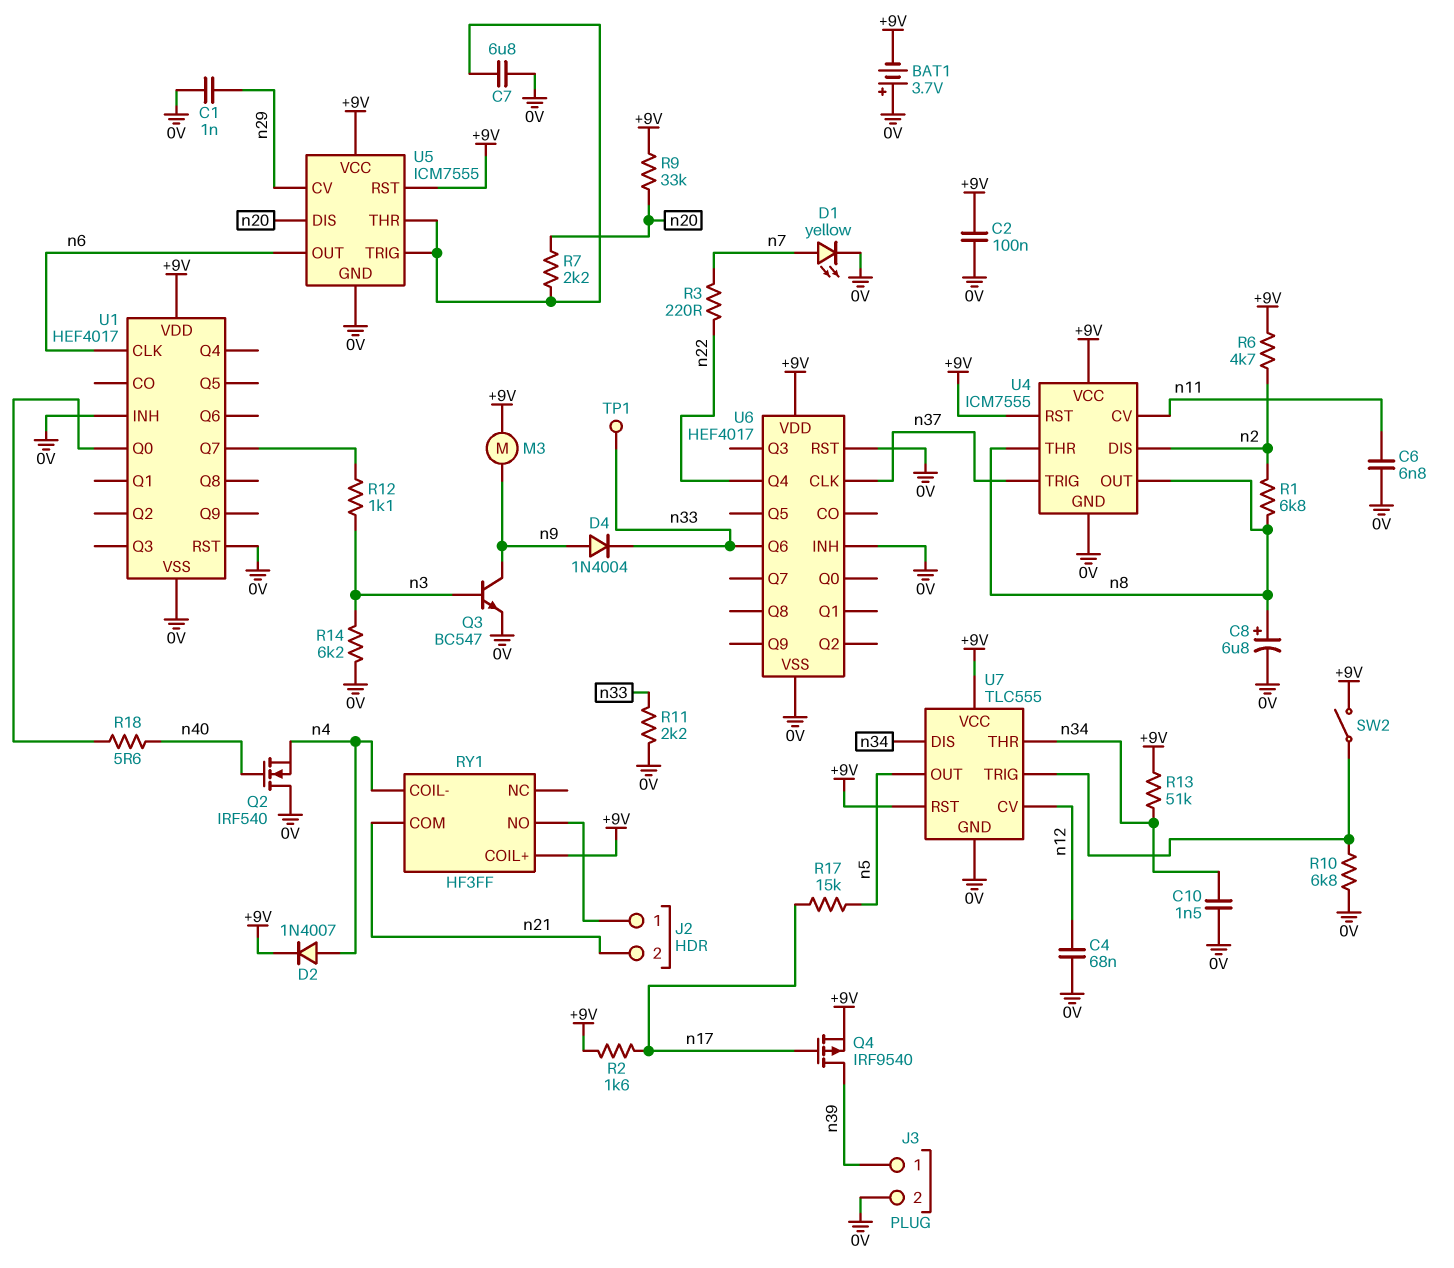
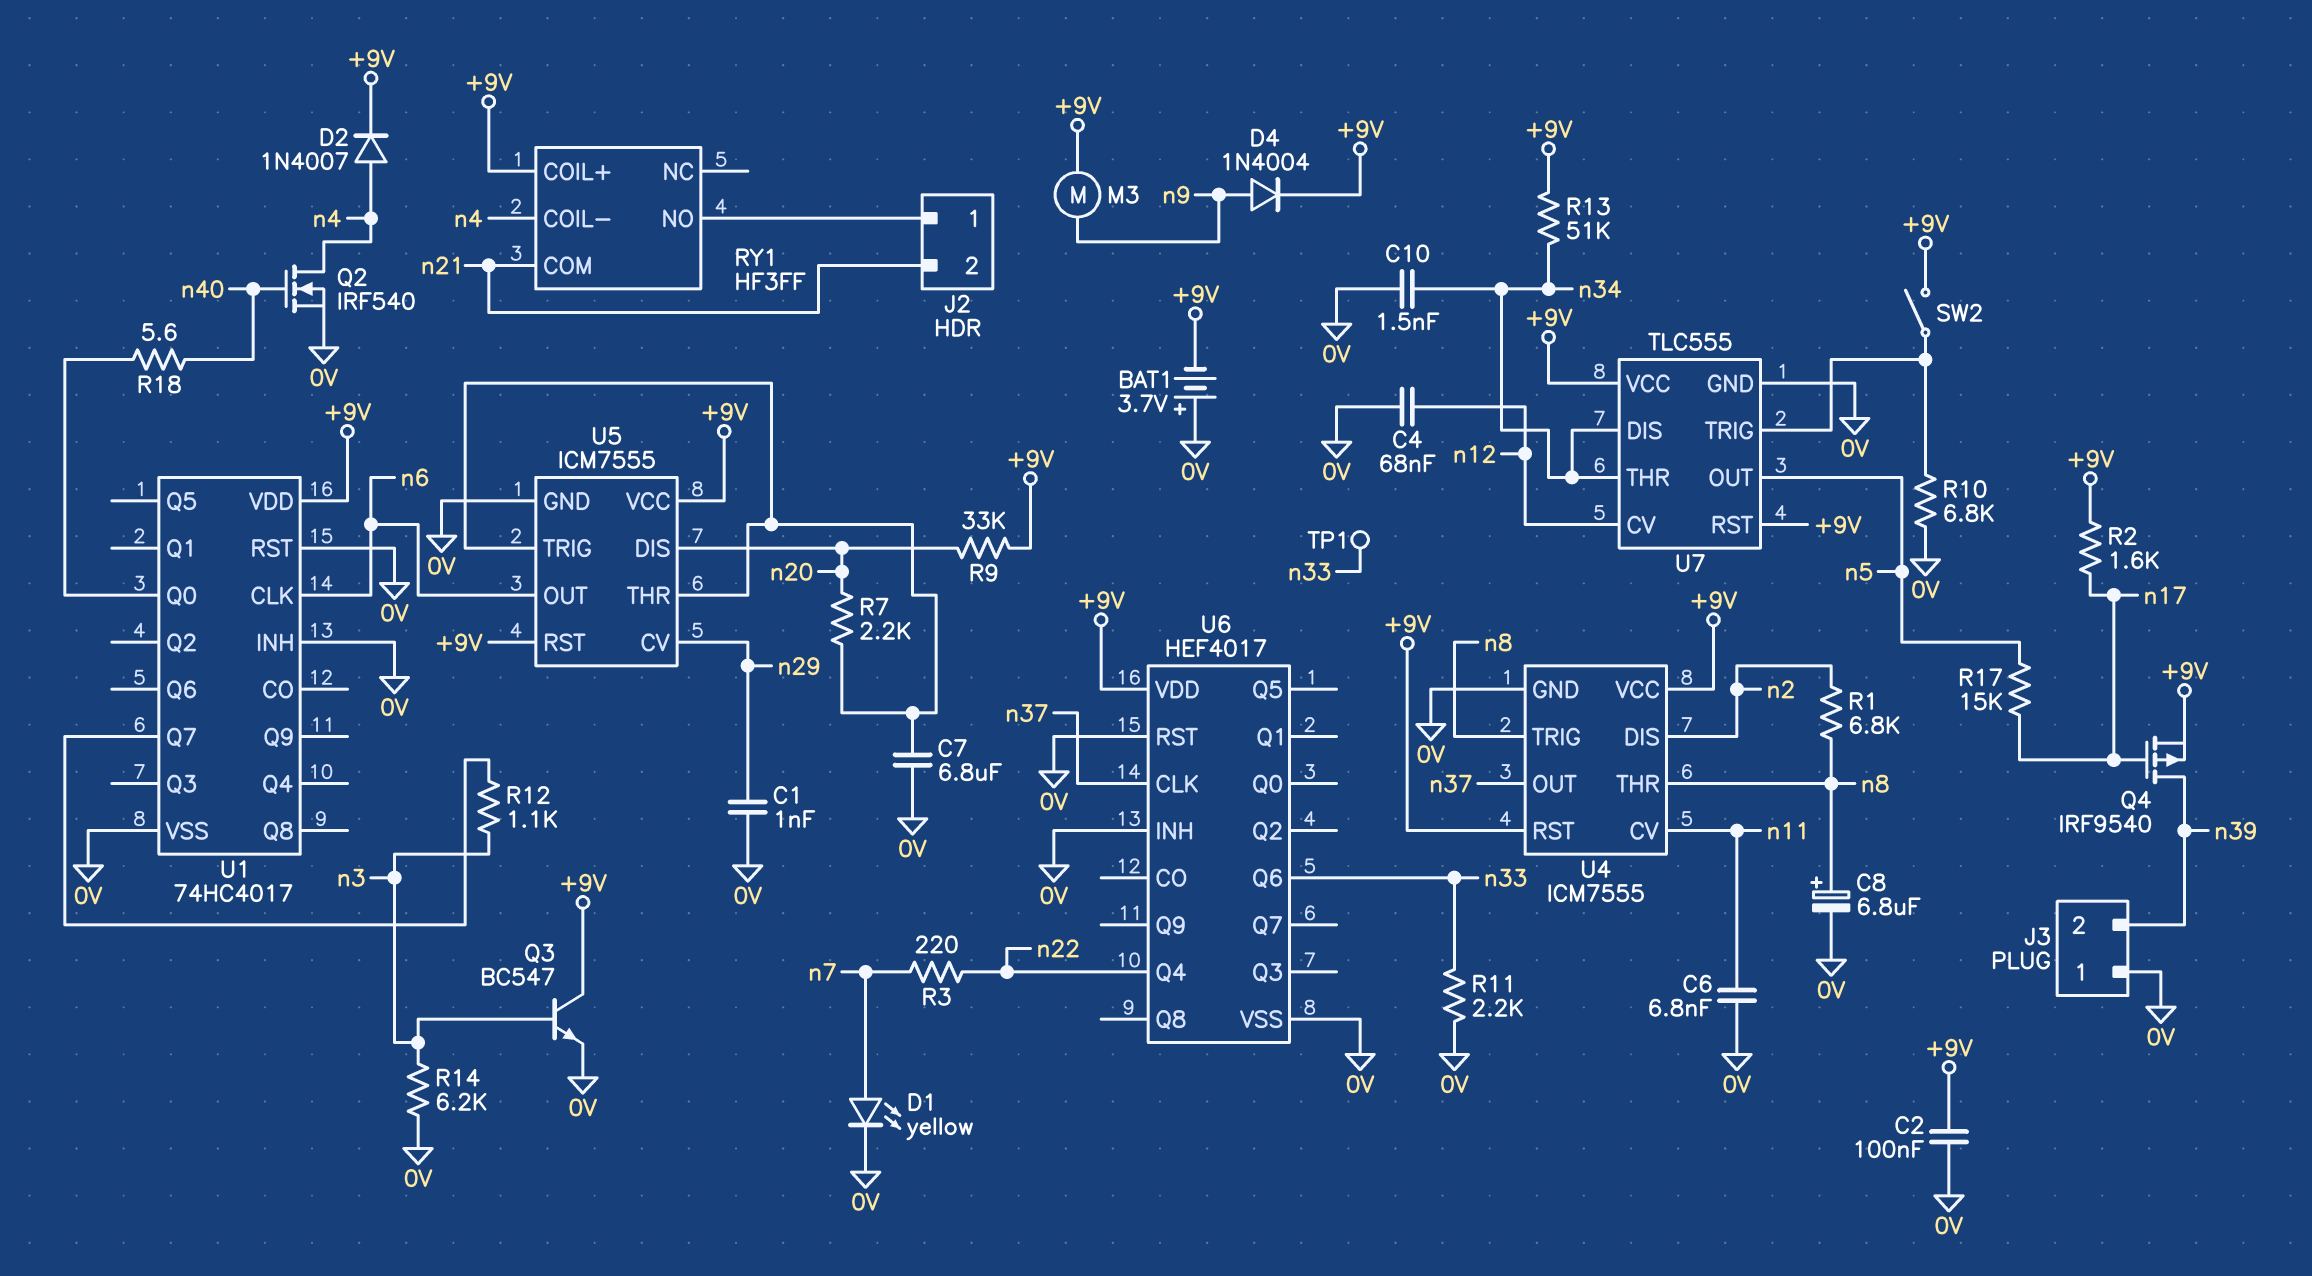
D4: diode 1N4004 (A n9, K n33) -> diode 1N4004 (A n9, K +9V)
J3 pin 1: n39 -> 0V
J3 pin 2: 0V -> n39
Q2: NMOS IRF540 (G n40, D 0V, S n4) -> NMOS IRF540 (G n40, D n4, S 0V)
Q3: NPN BC547 (B n3, C n9, E 0V) -> NPN BC547 (B n3, C +9V, E 0V)
R6: 4.7k (+9V, n2) -> none
U1: HEF4017 -> 74HC4017
U4 pin OUT: n8 -> n37
U4 pin TRIG: n37 -> n8

